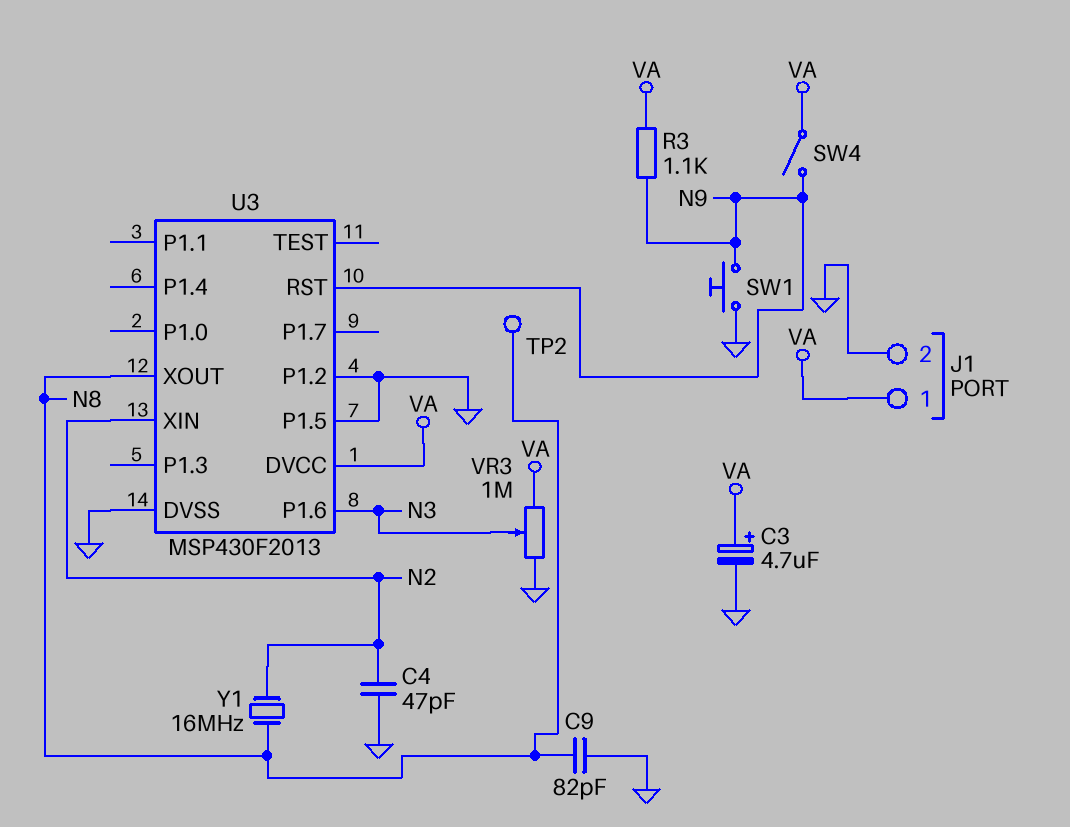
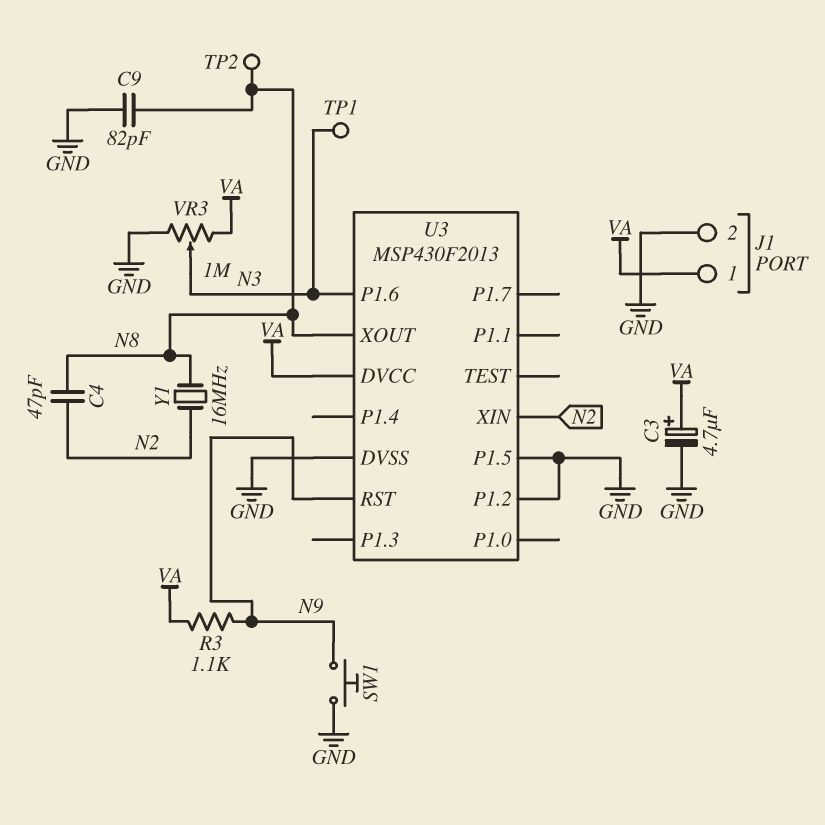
C4: 47pF (GND, N2) -> 47pF (N2, N8)
SW4: switch (N9, VA) -> none
TP1: none -> test point (N3)

